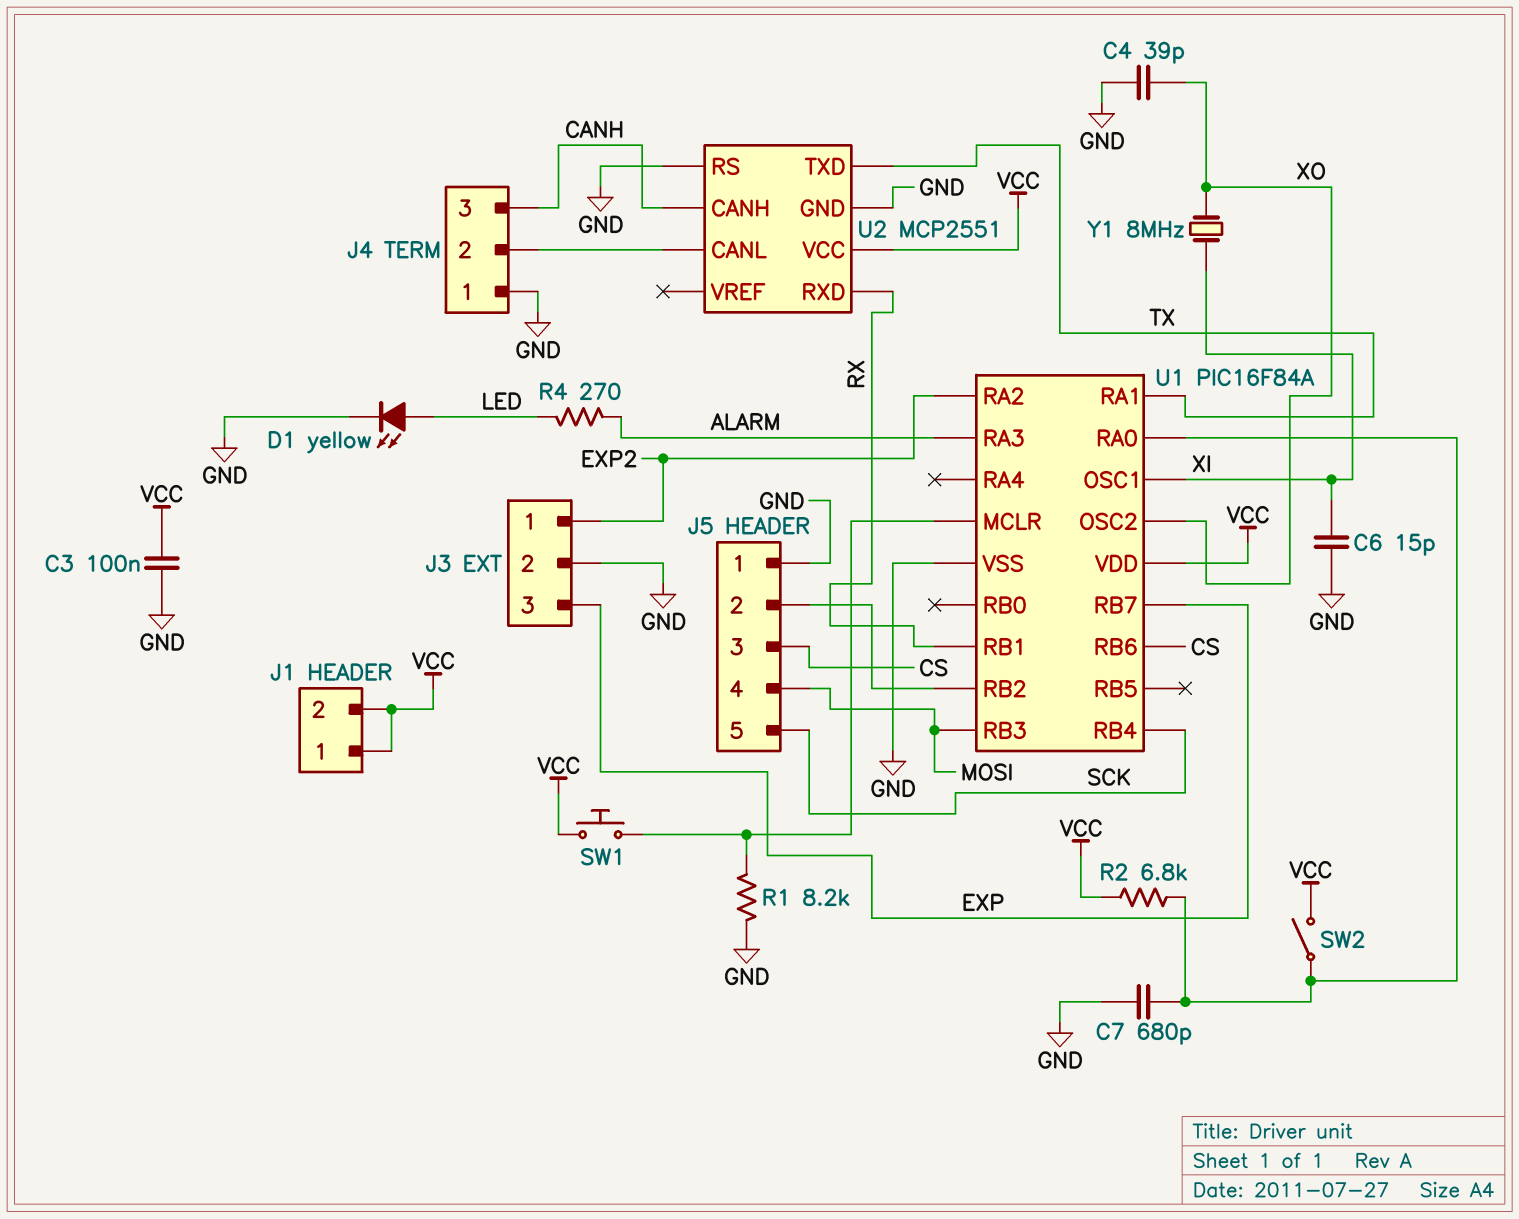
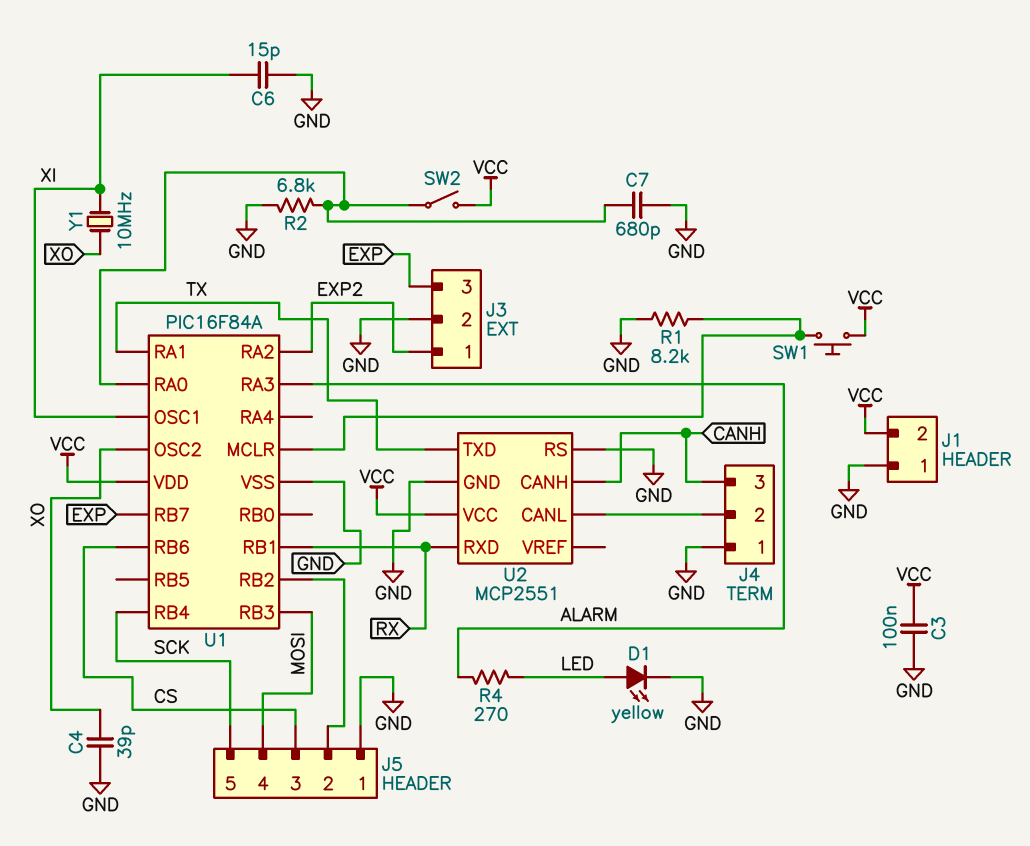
J1 pin 1: VCC -> GND
R2: 6.8k (U1/RA0, VCC) -> 6.8k (GND, U1/RA0)
Y1: 8MHz (XI, XO) -> 10MHz (XI, XO)

